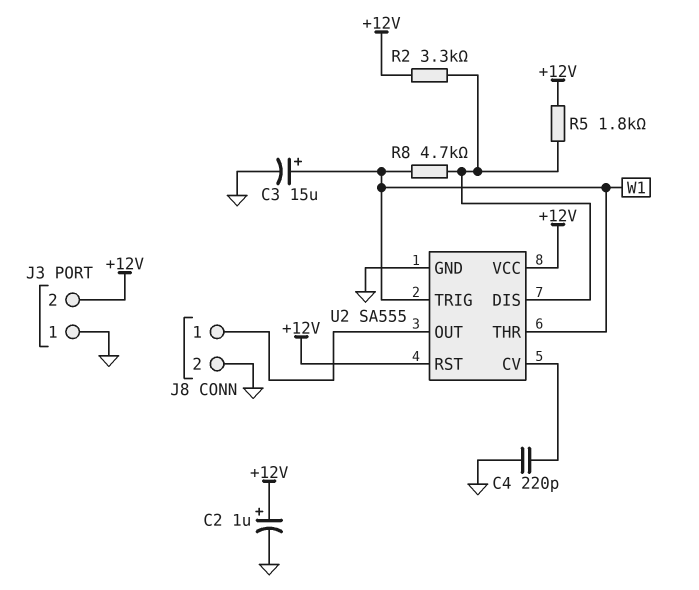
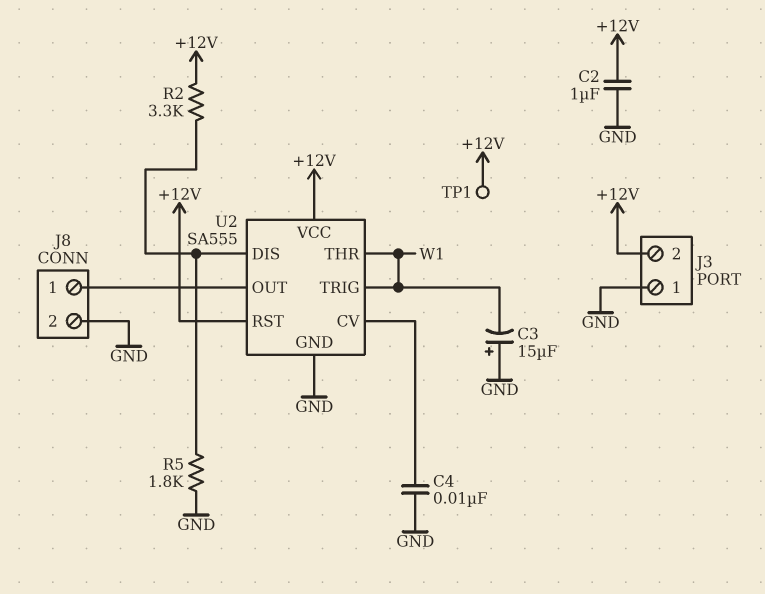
C2: 1uF (plus +12V, minus GND) -> 1uF (+12V, GND)
C3: 15uF (plus W1, minus GND) -> 15uF (plus GND, minus W1)
C4: 220pF (GND, U2/CV) -> 10nF (GND, U2/CV)
R5: 1.8k (+12V, U2/DIS) -> 1.8k (GND, U2/DIS)
R8: 4.7k (U2/DIS, W1) -> none
TP1: none -> test point (+12V)

